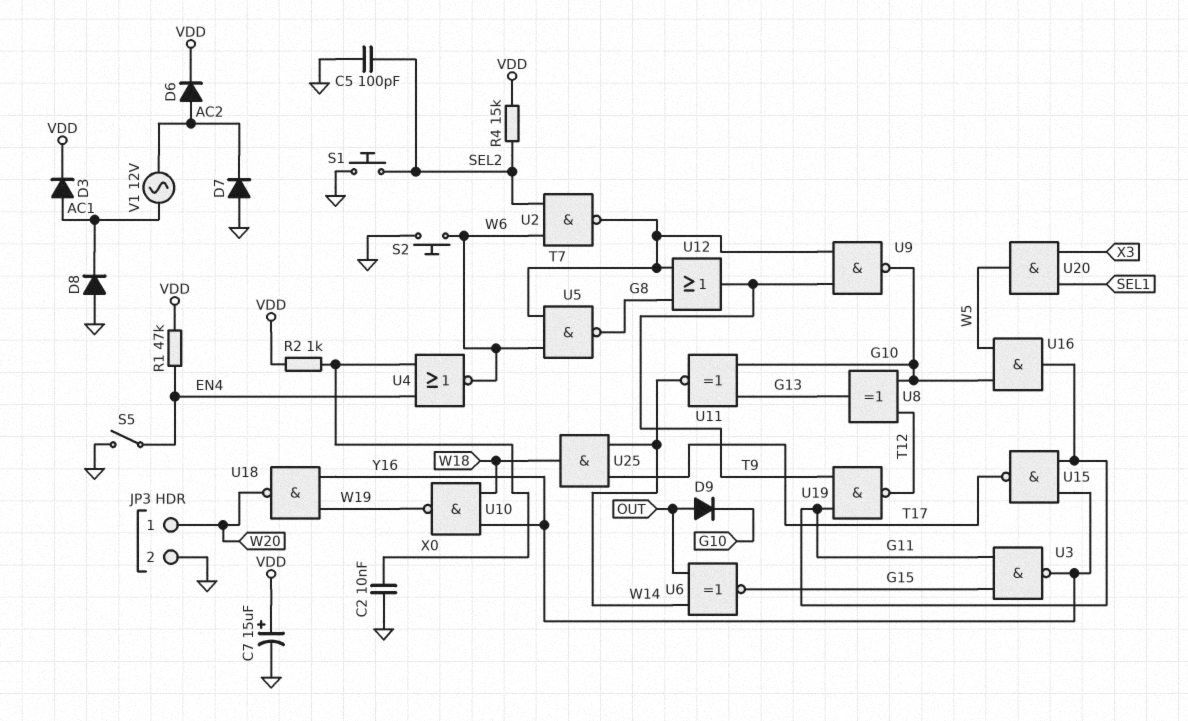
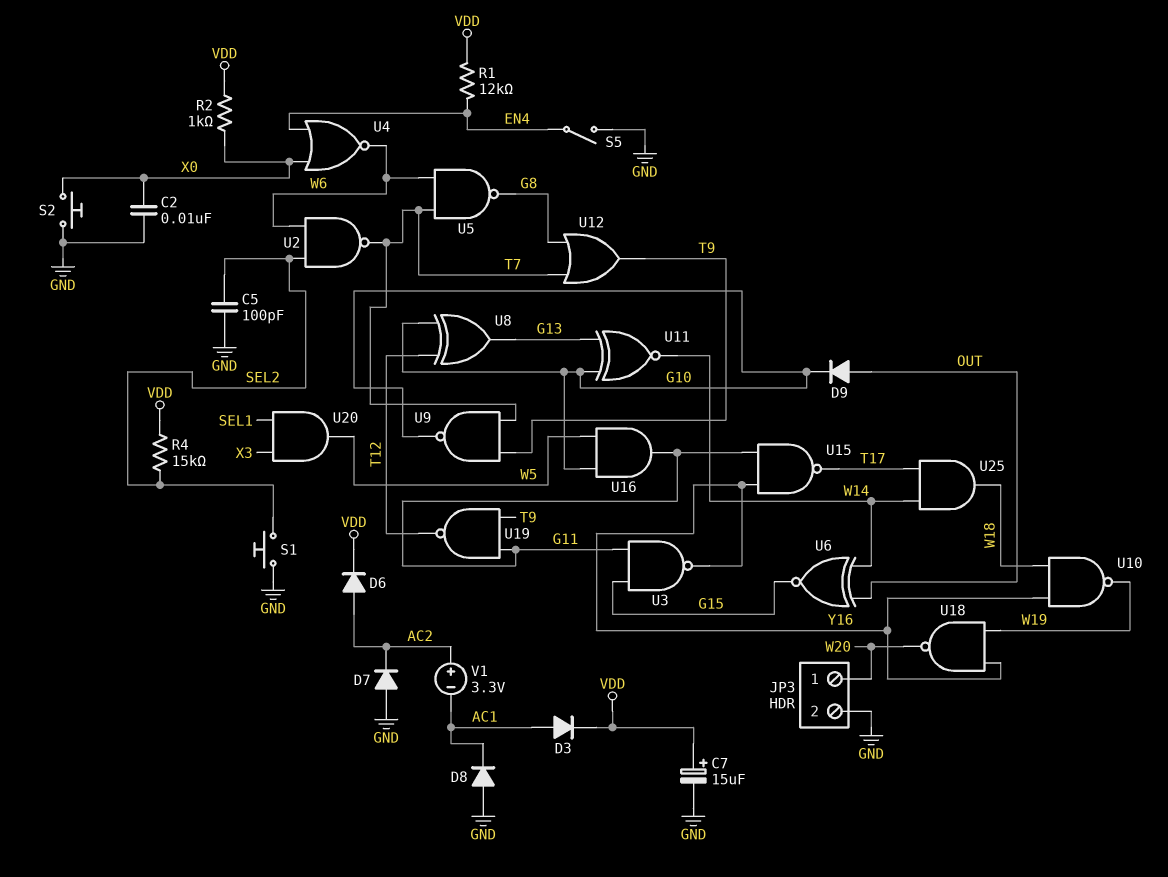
R1: 47k (EN4, VDD) -> 12k (EN4, VDD)
S2: button (GND, W6) -> button (GND, X0)
V1: AC 12V (AC1, AC2) -> 3.3V (plus AC2, minus AC1)

